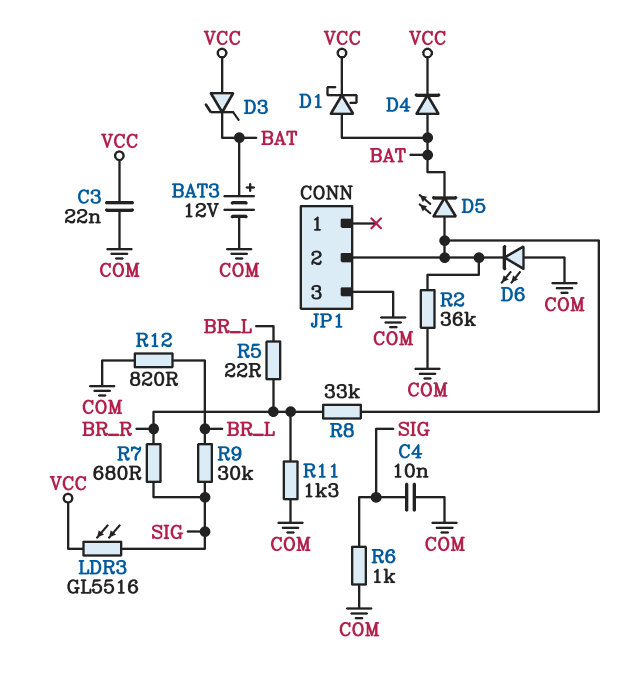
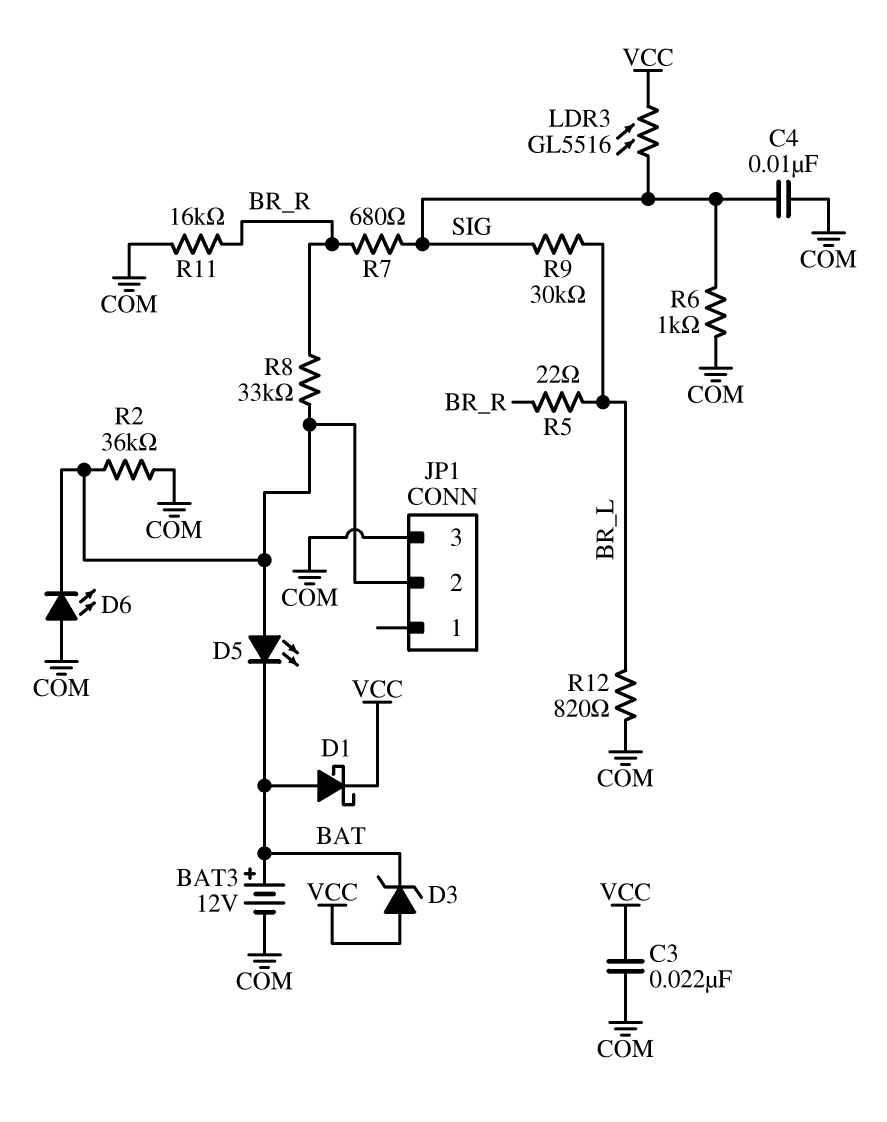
D4: diode (A BAT, K VCC) -> none
R11: 1.3k (BR_R, COM) -> 16k (BR_R, COM)

